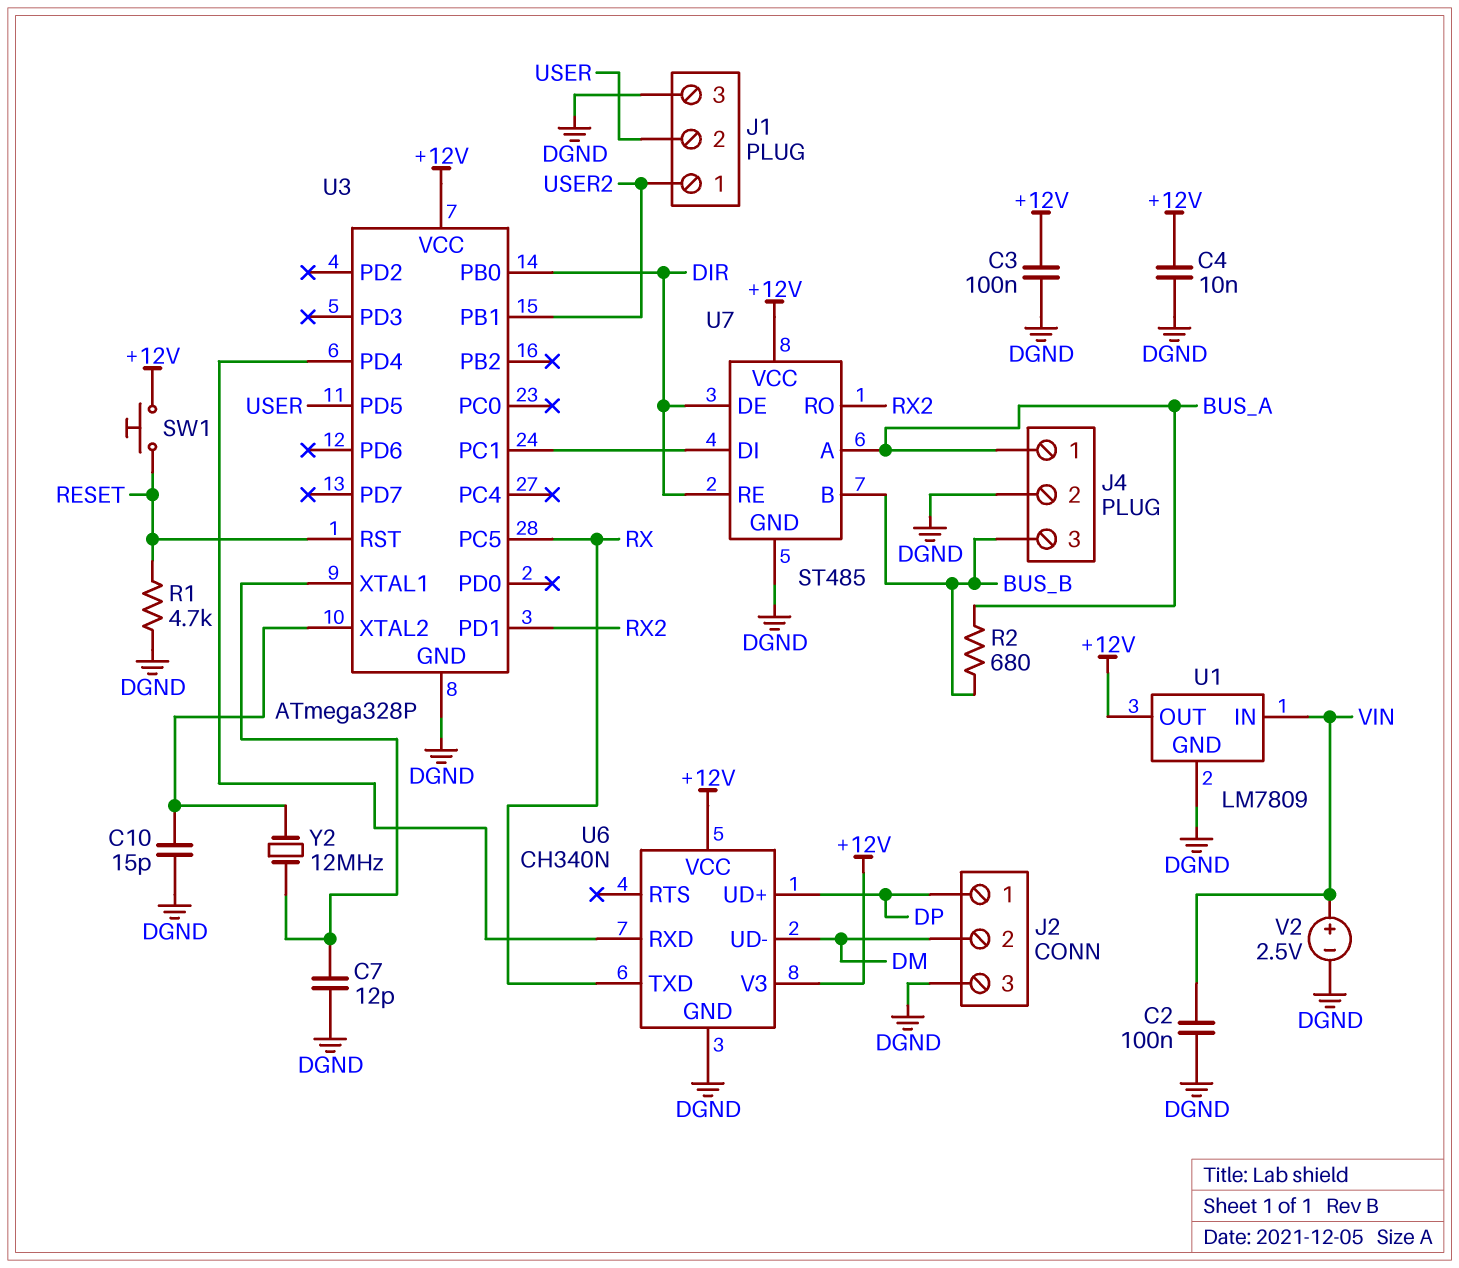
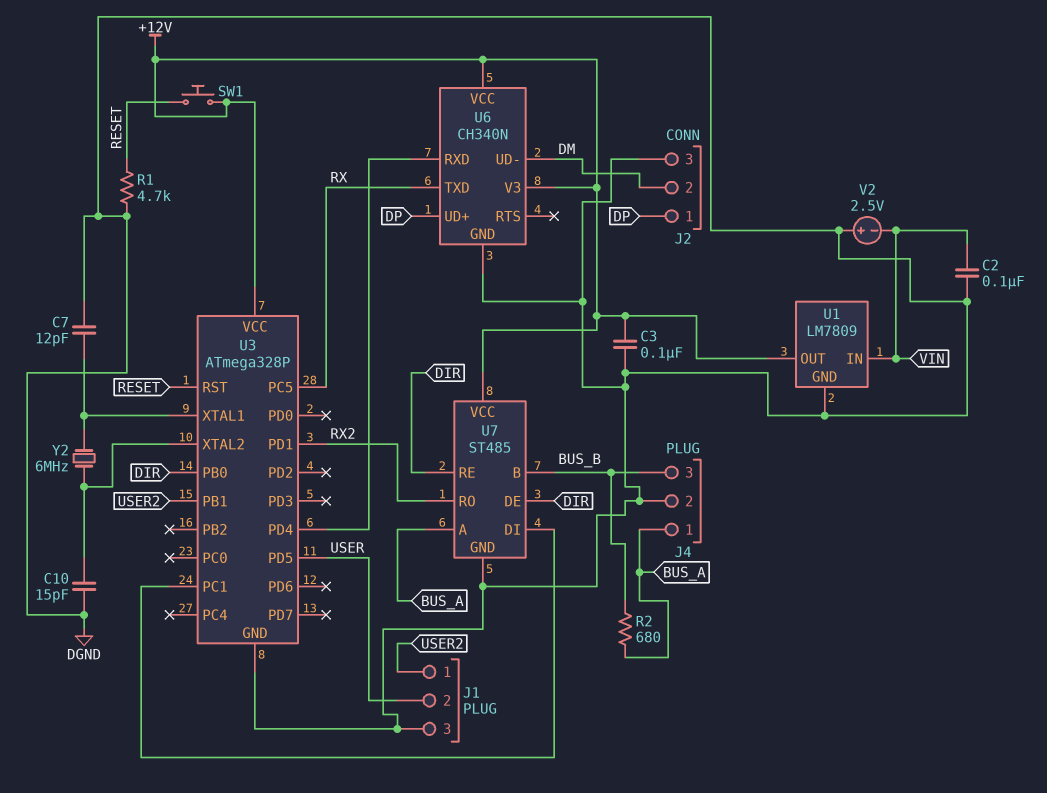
C4: 10nF (+12V, DGND) -> none
V2: 2.5V (plus VIN, minus DGND) -> 2.5V (plus DGND, minus VIN)
Y2: 12MHz (U3/XTAL1, U3/XTAL2) -> 6MHz (U3/XTAL1, U3/XTAL2)

